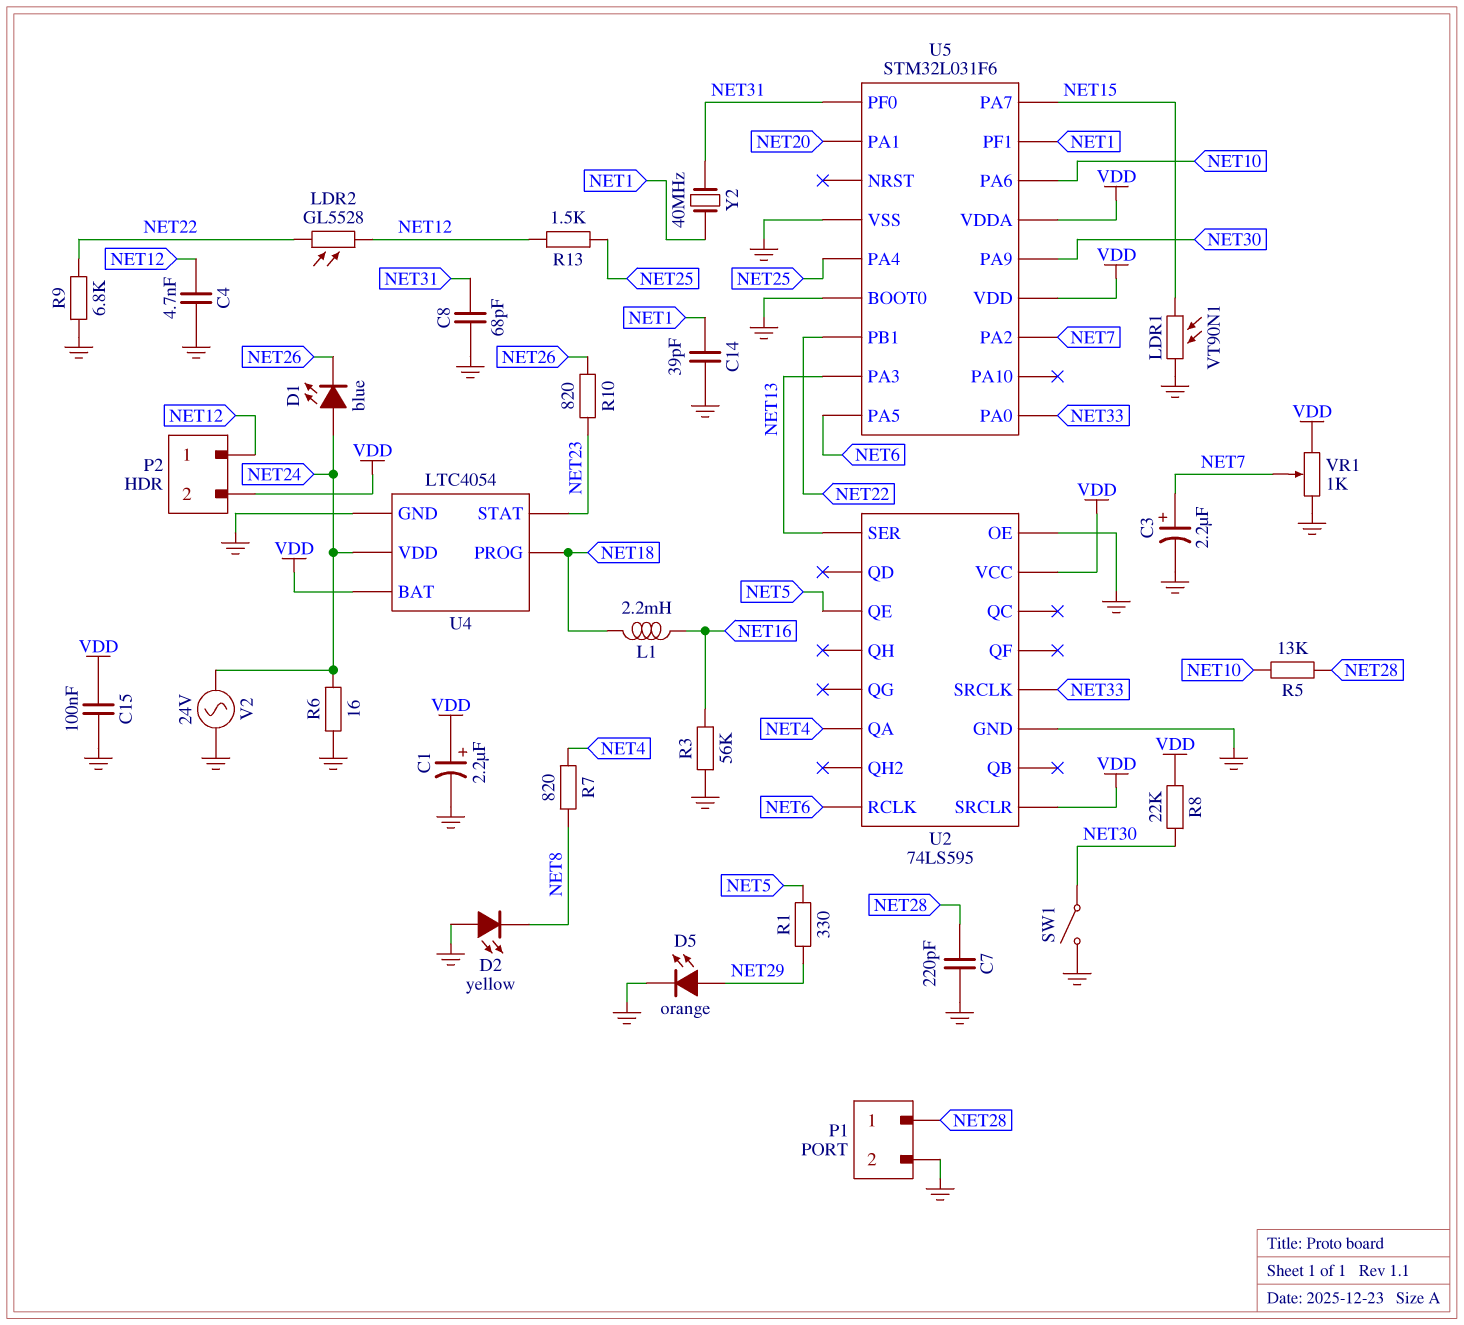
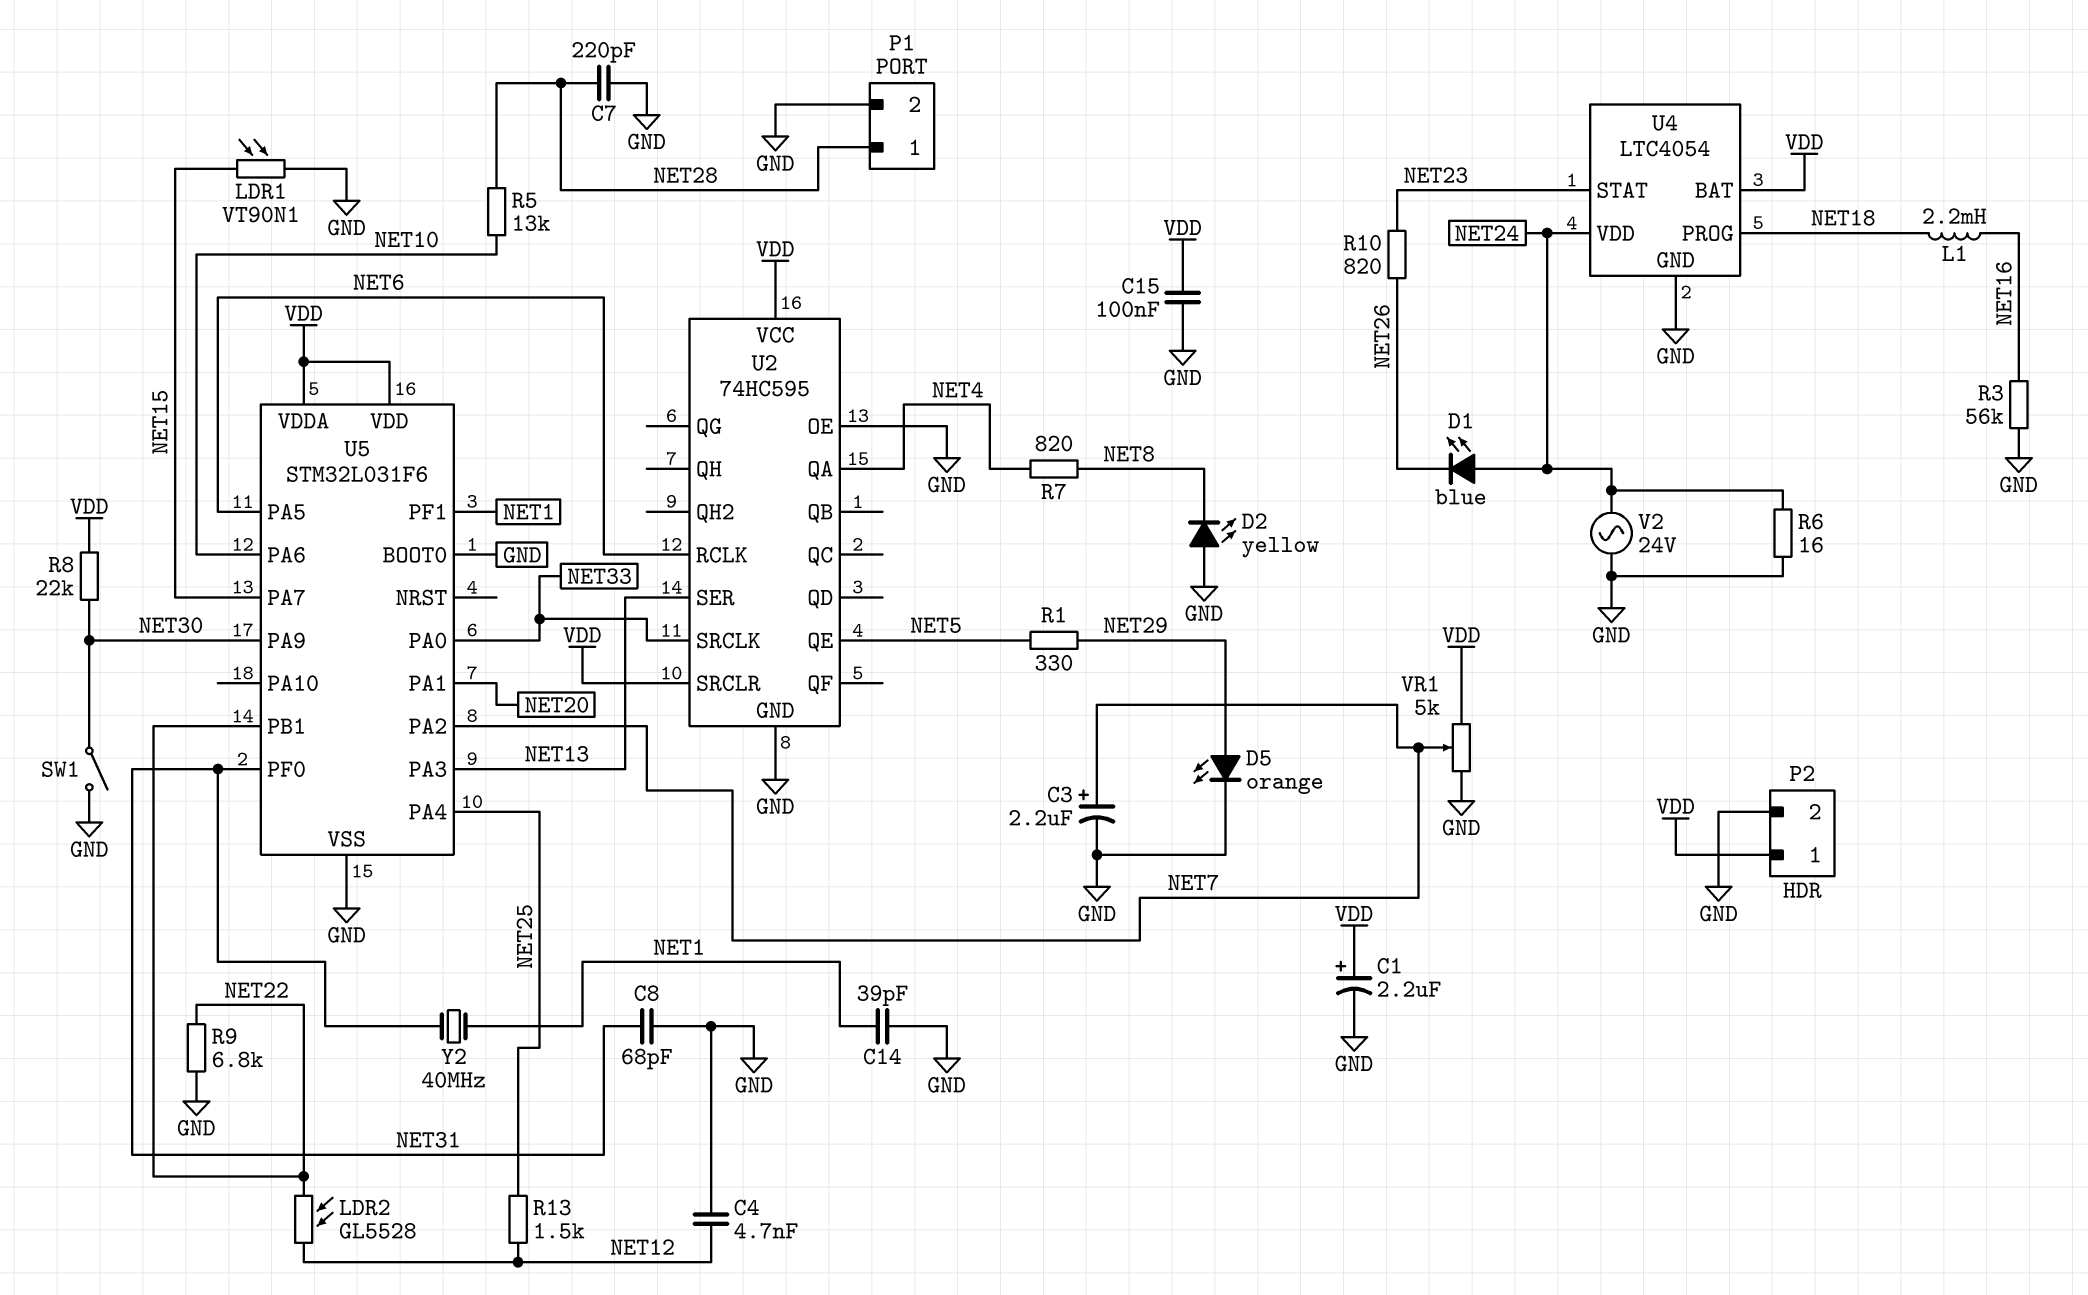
P2 pin 1: NET12 -> VDD
P2 pin 2: VDD -> GND
U2: 74LS595 -> 74HC595
VR1: 1k (GND, VDD, wiper NET7) -> 5k (GND, VDD, wiper NET7)

